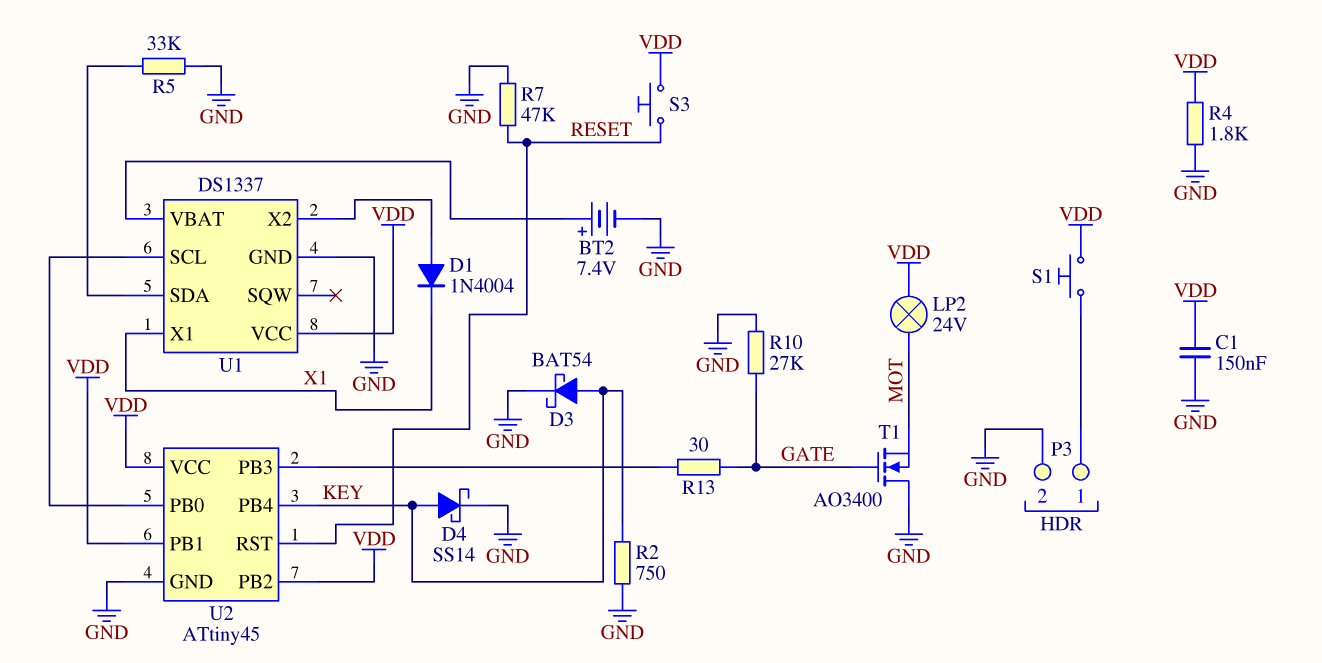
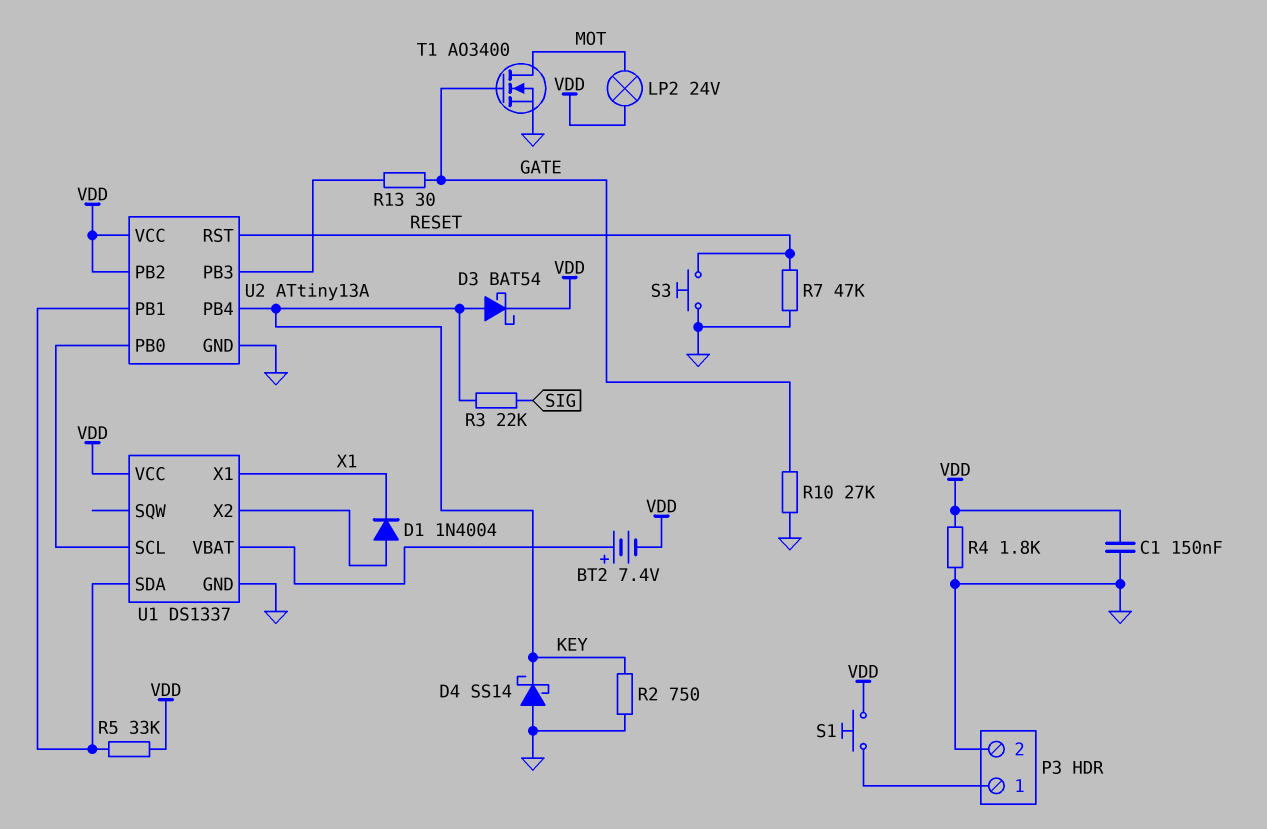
BT2: 7.4V (plus U1/VBAT, minus GND) -> 7.4V (plus U1/VBAT, minus VDD)
D3: schottky BAT54 (A KEY, K GND) -> schottky BAT54 (A KEY, K VDD)
D4: schottky SS14 (A KEY, K GND) -> schottky SS14 (A GND, K KEY)
R3: none -> 22k (KEY, SIG)
R5: 33k (GND, U1/SDA) -> 33k (U1/SDA, VDD)
S3: button (RESET, VDD) -> button (GND, RESET)
T1: NMOS AO3400 (G GATE, D GND, S MOT) -> NMOS AO3400 (G GATE, D MOT, S GND)
U2: ATtiny45 -> ATtiny13A
U2 pin PB1: VDD -> U1/SDA

